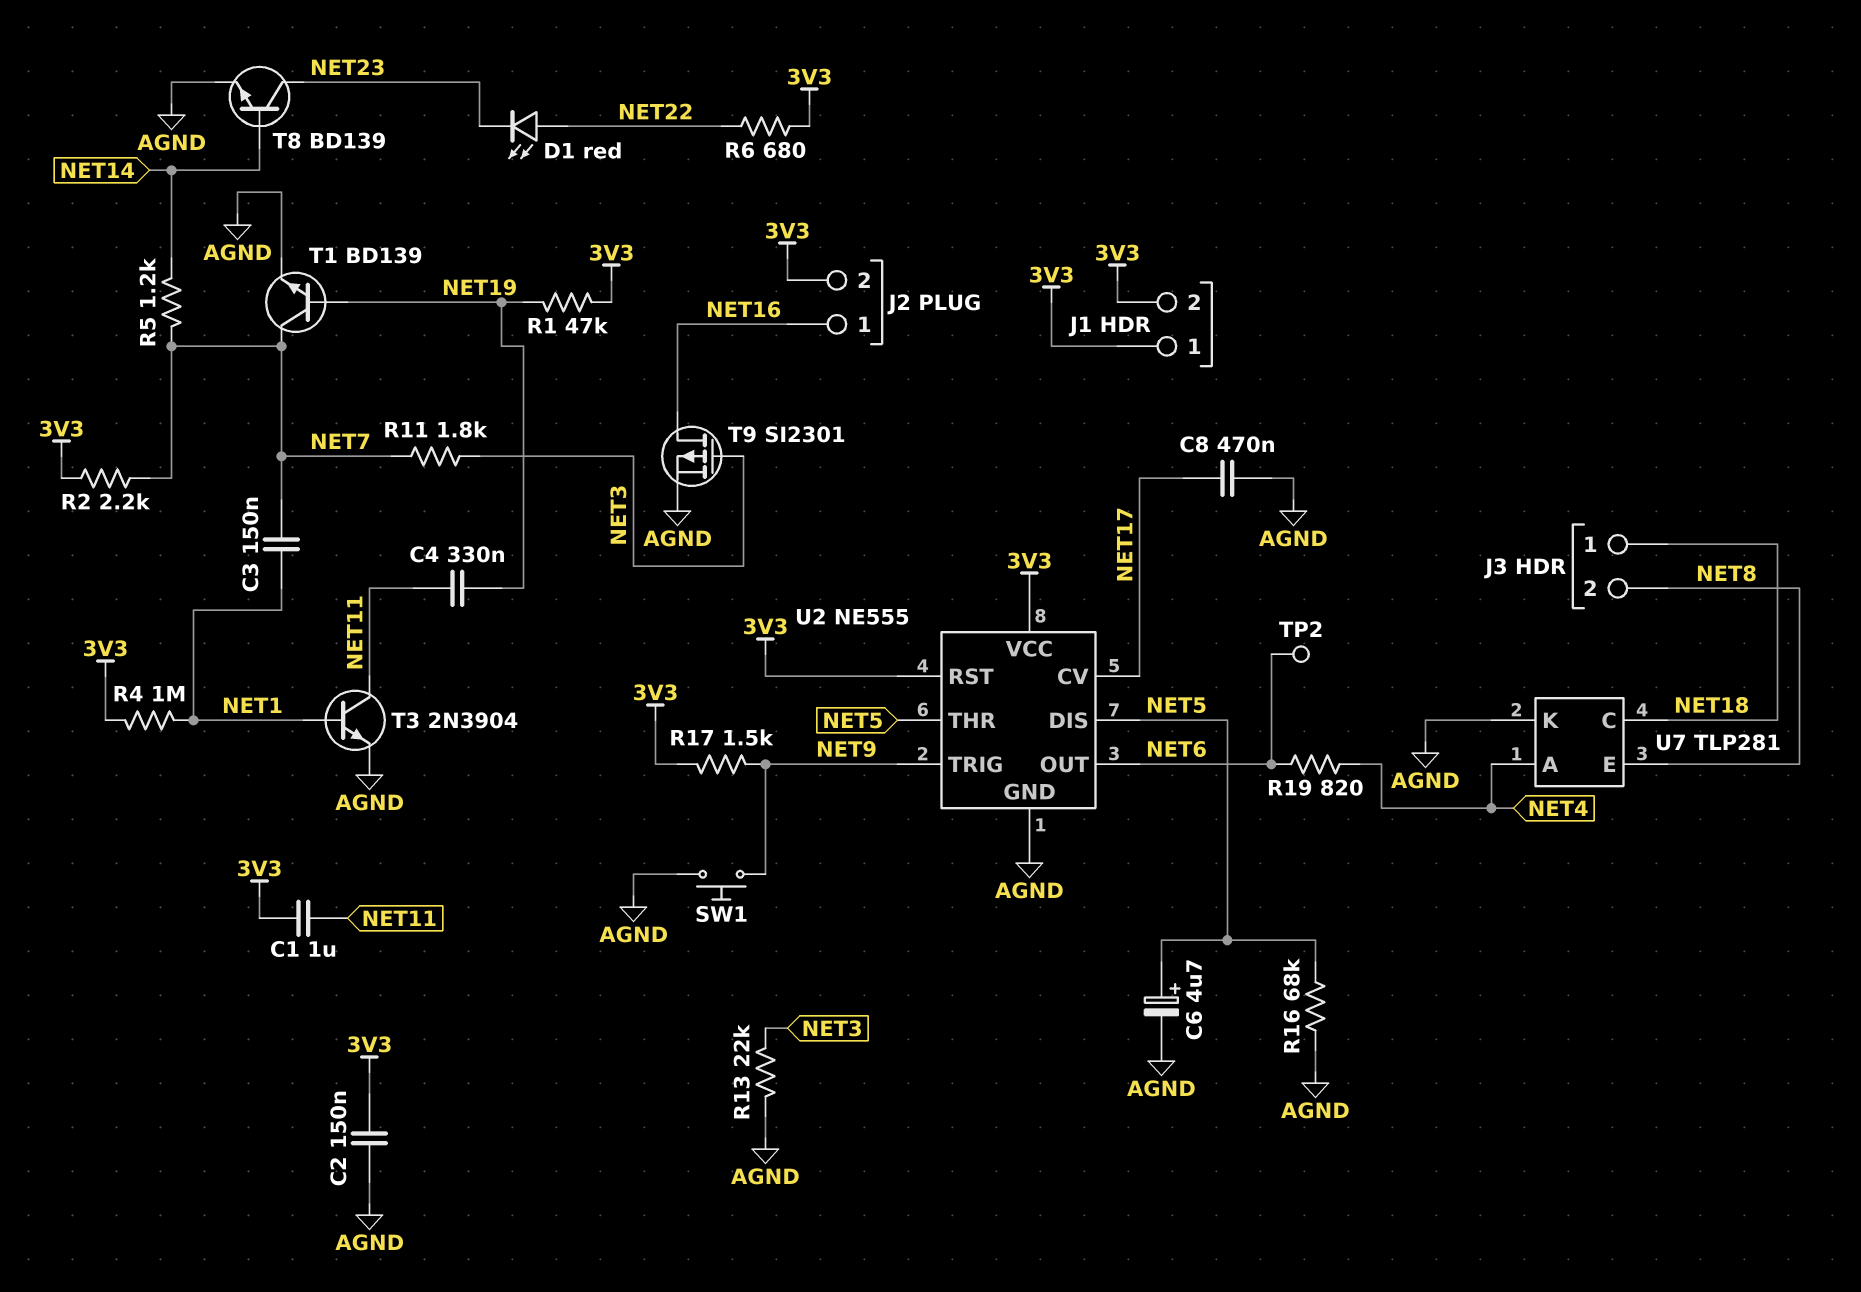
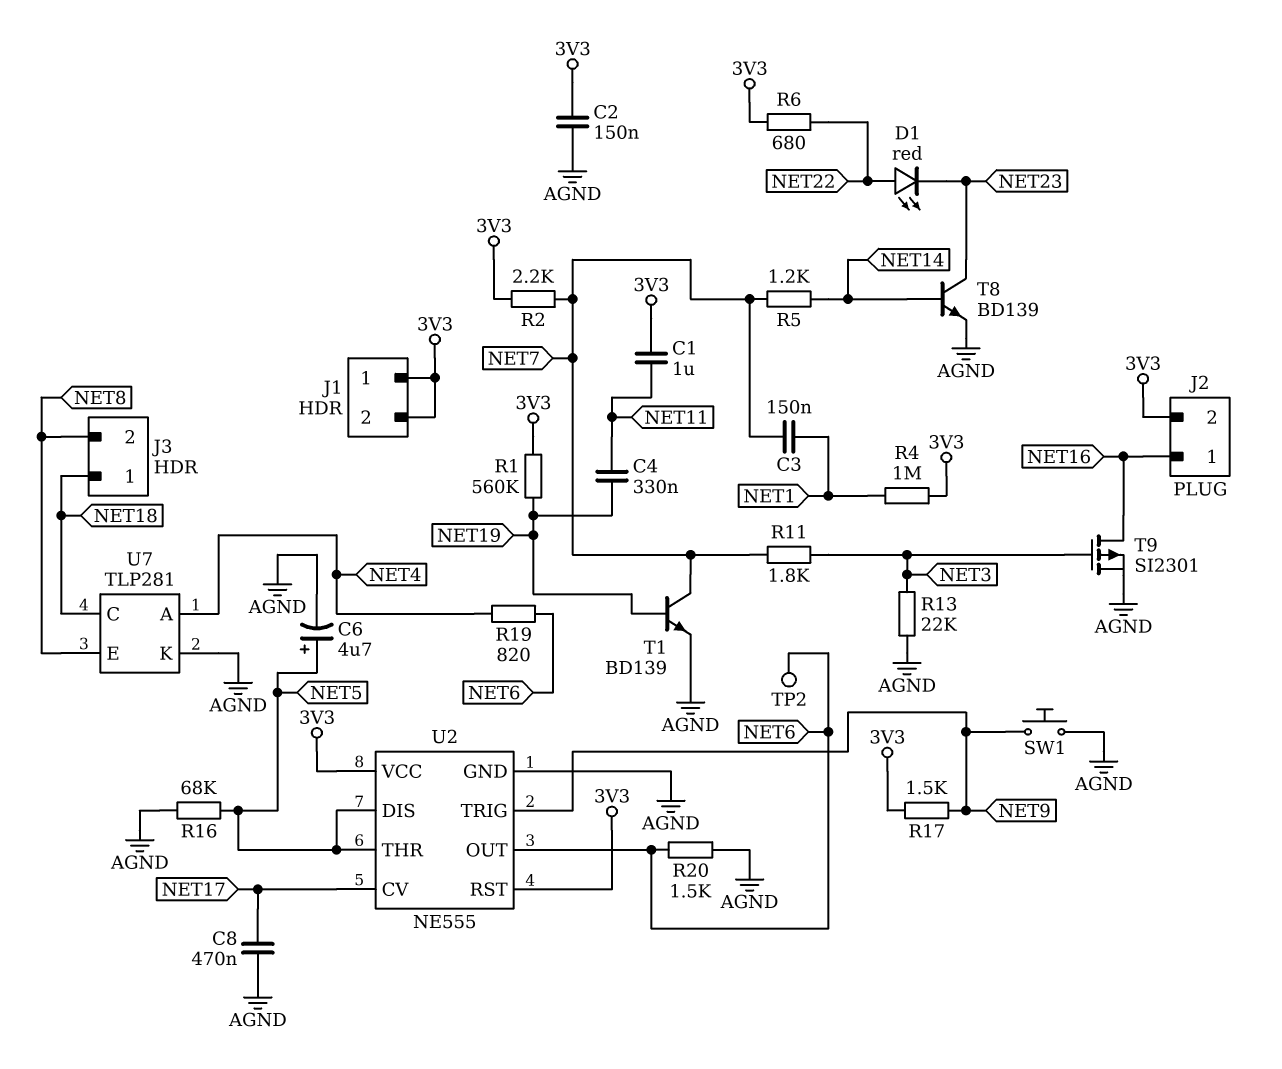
R1: 47k (3V3, NET19) -> 560k (3V3, NET19)
R20: none -> 1.5k (AGND, NET6)
T3: NPN 2N3904 (B NET1, C NET11, E AGND) -> none

